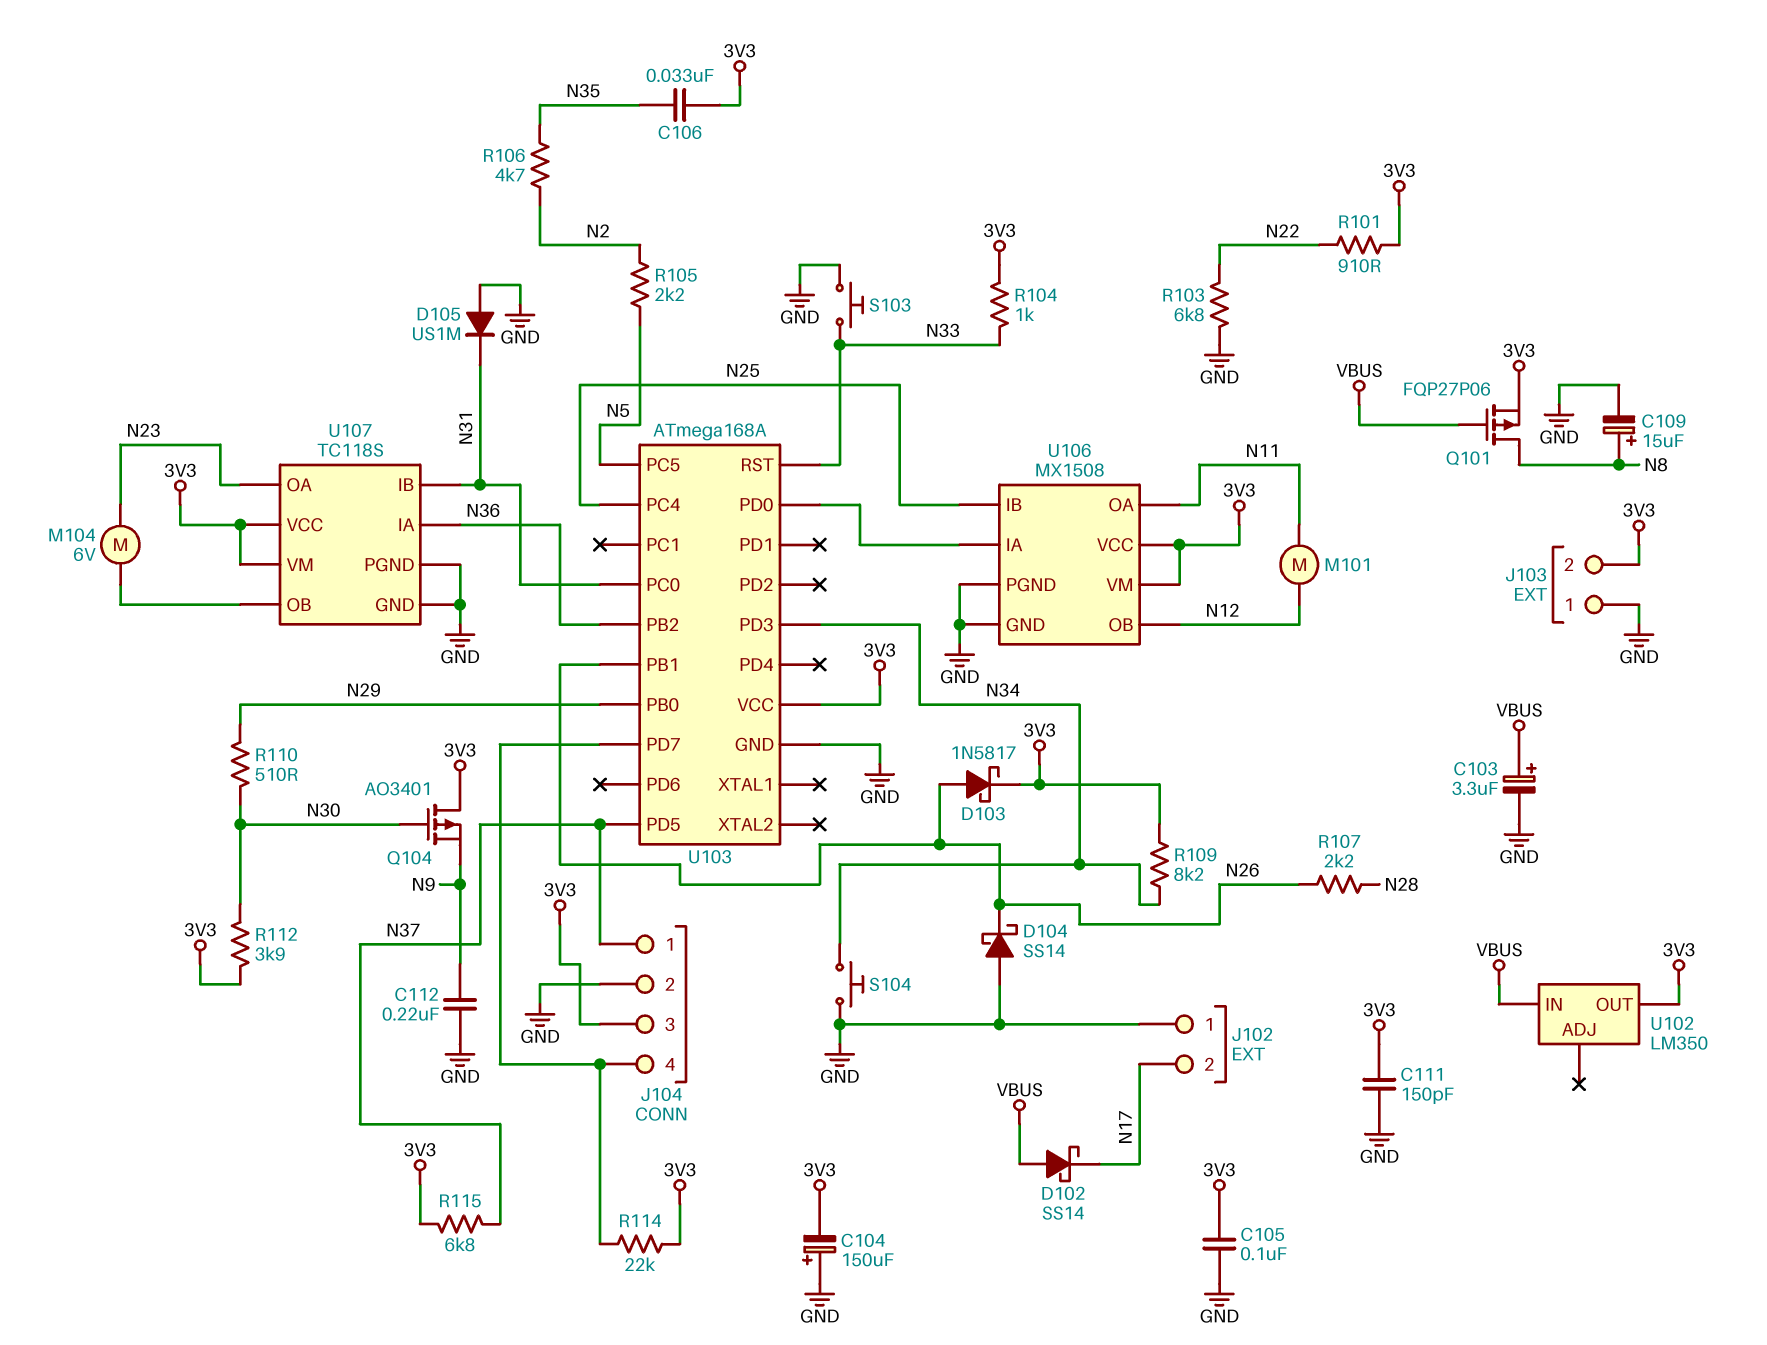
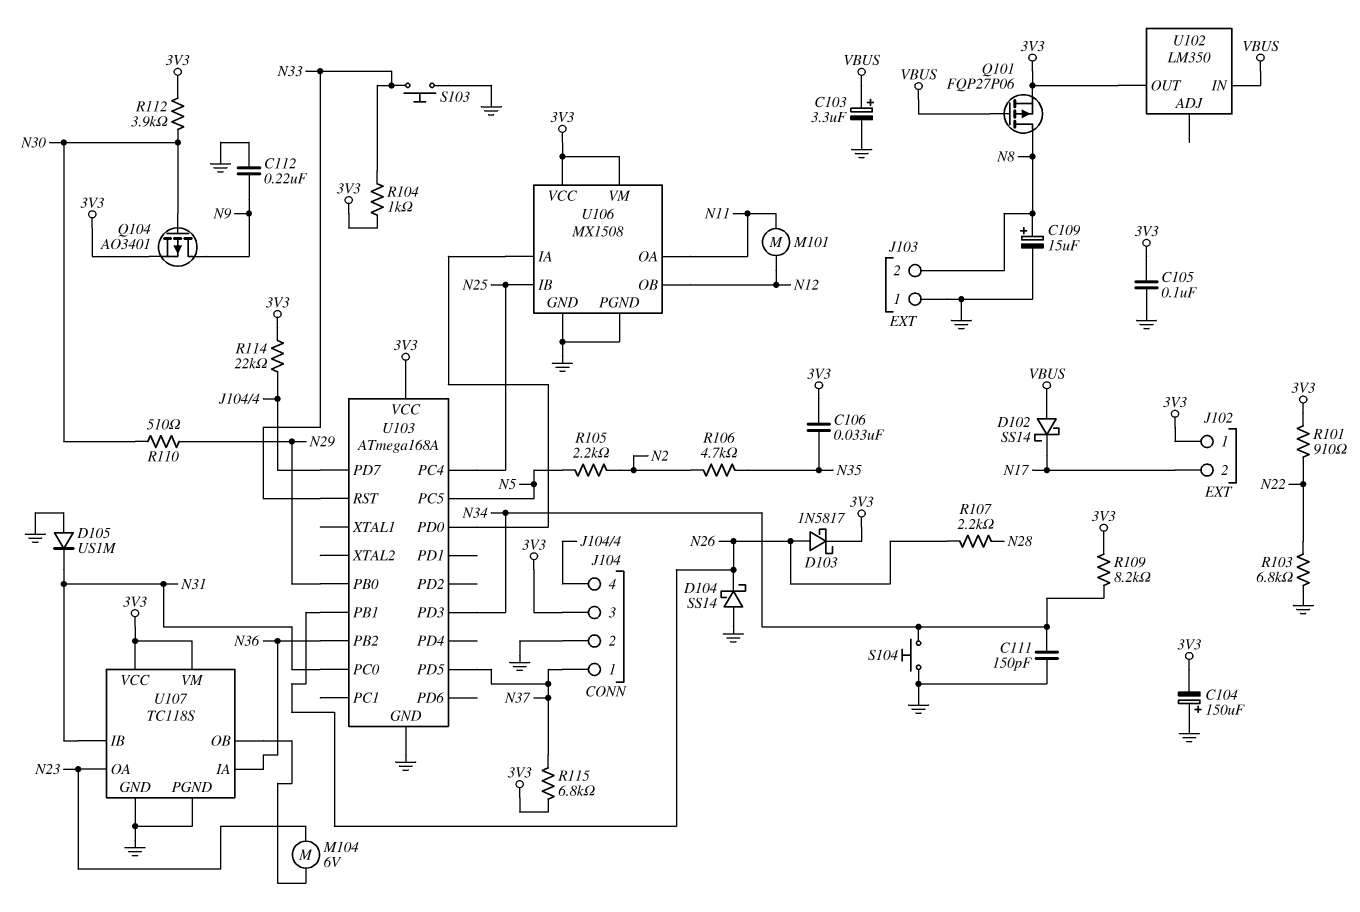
C111: 150pF (3V3, GND) -> 150pF (GND, N34)
J102 pin 1: GND -> 3V3
J103 pin 2: 3V3 -> N8
Q104: PMOS AO3401 (G N30, D 3V3, S N9) -> PMOS AO3401 (G N30, D N9, S 3V3)

